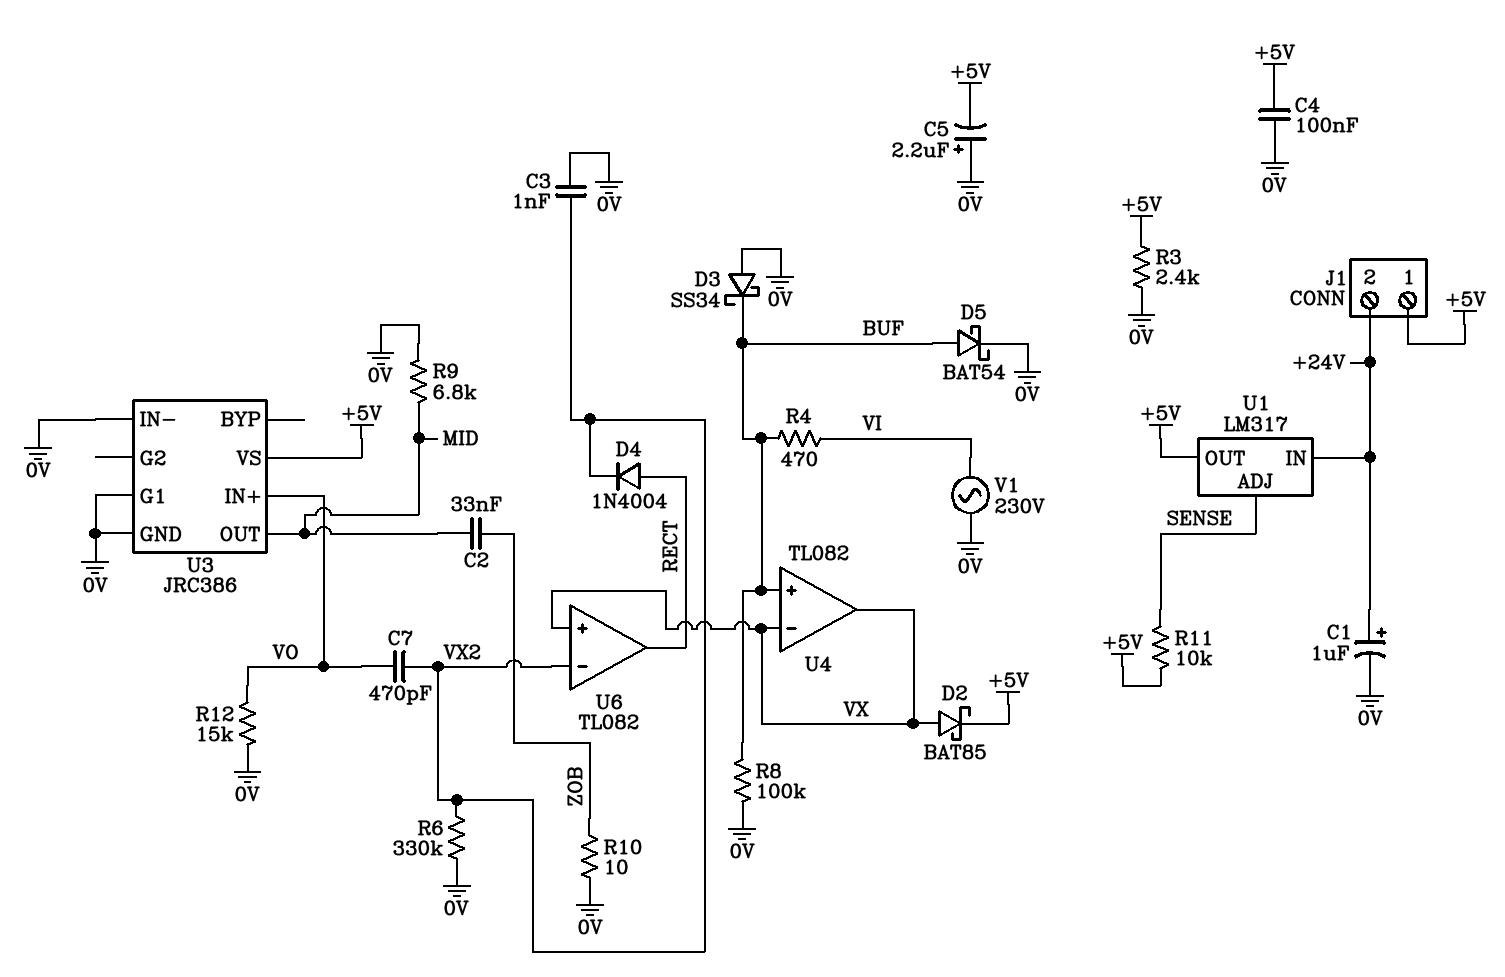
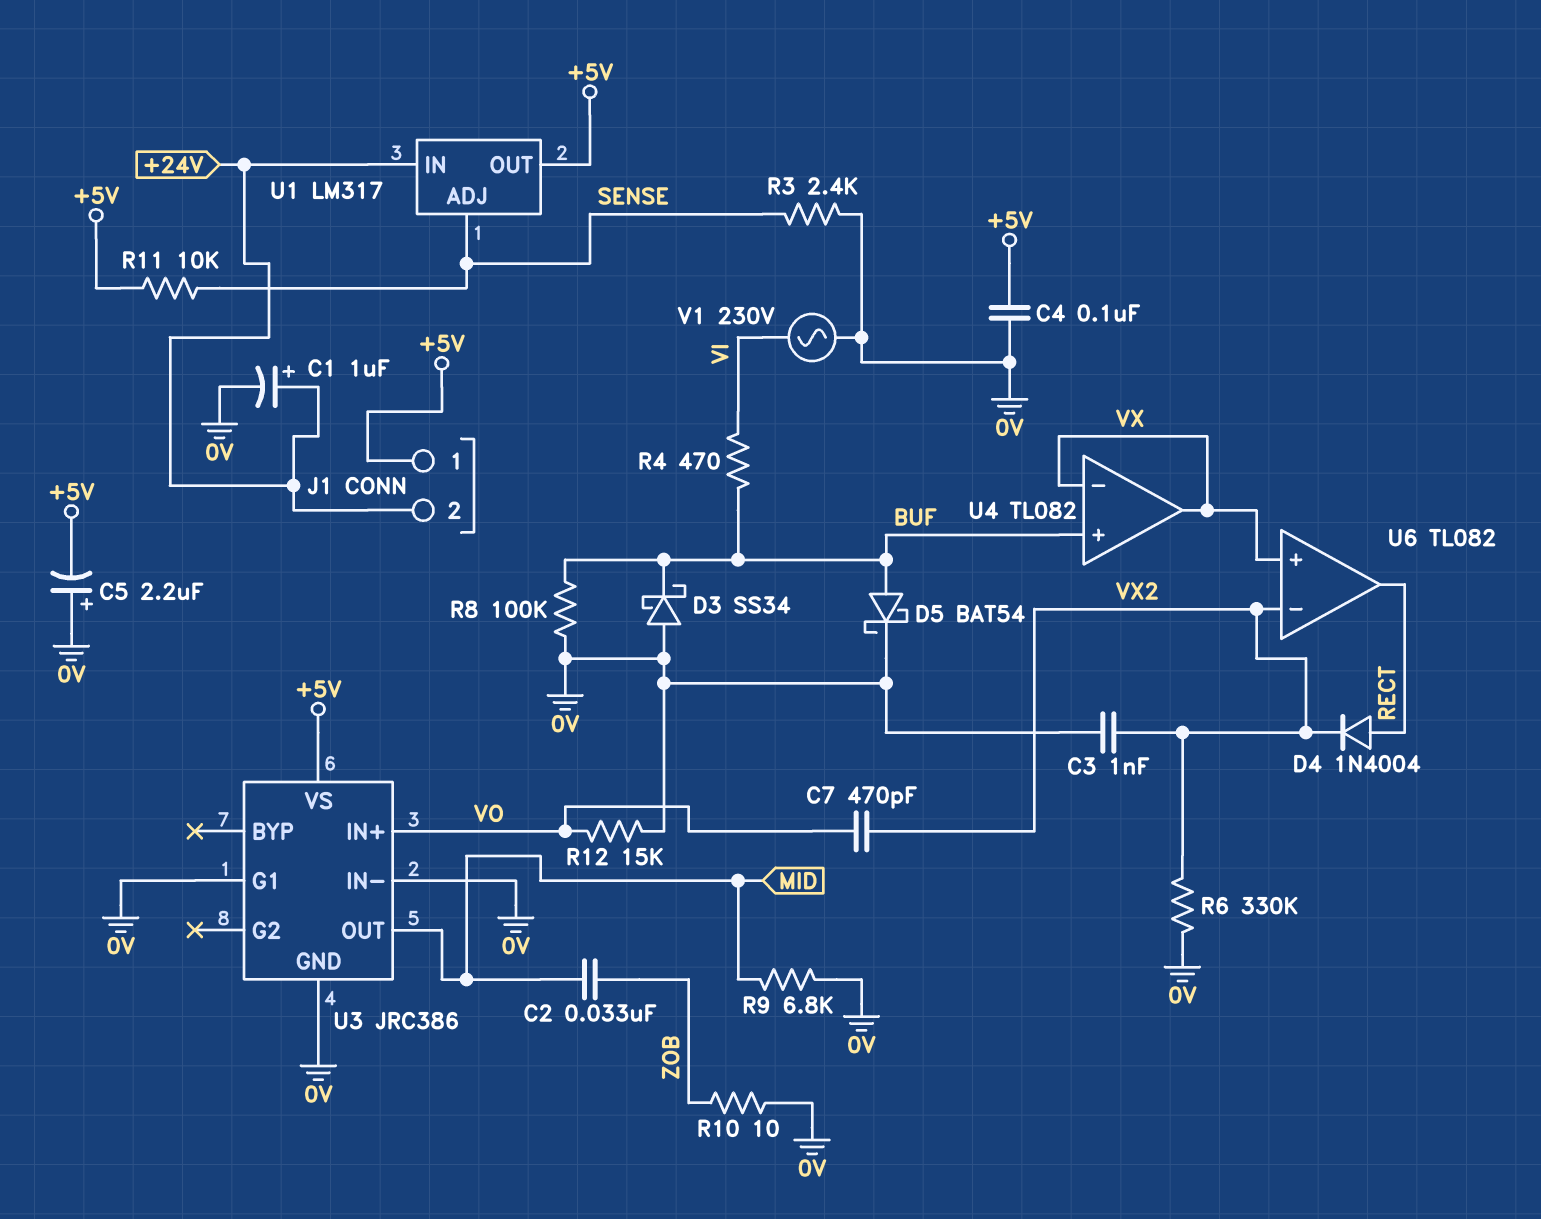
D2: schottky BAT85 (A VX, K +5V) -> none
R3: 2.4k (+5V, 0V) -> 2.4k (0V, SENSE)

